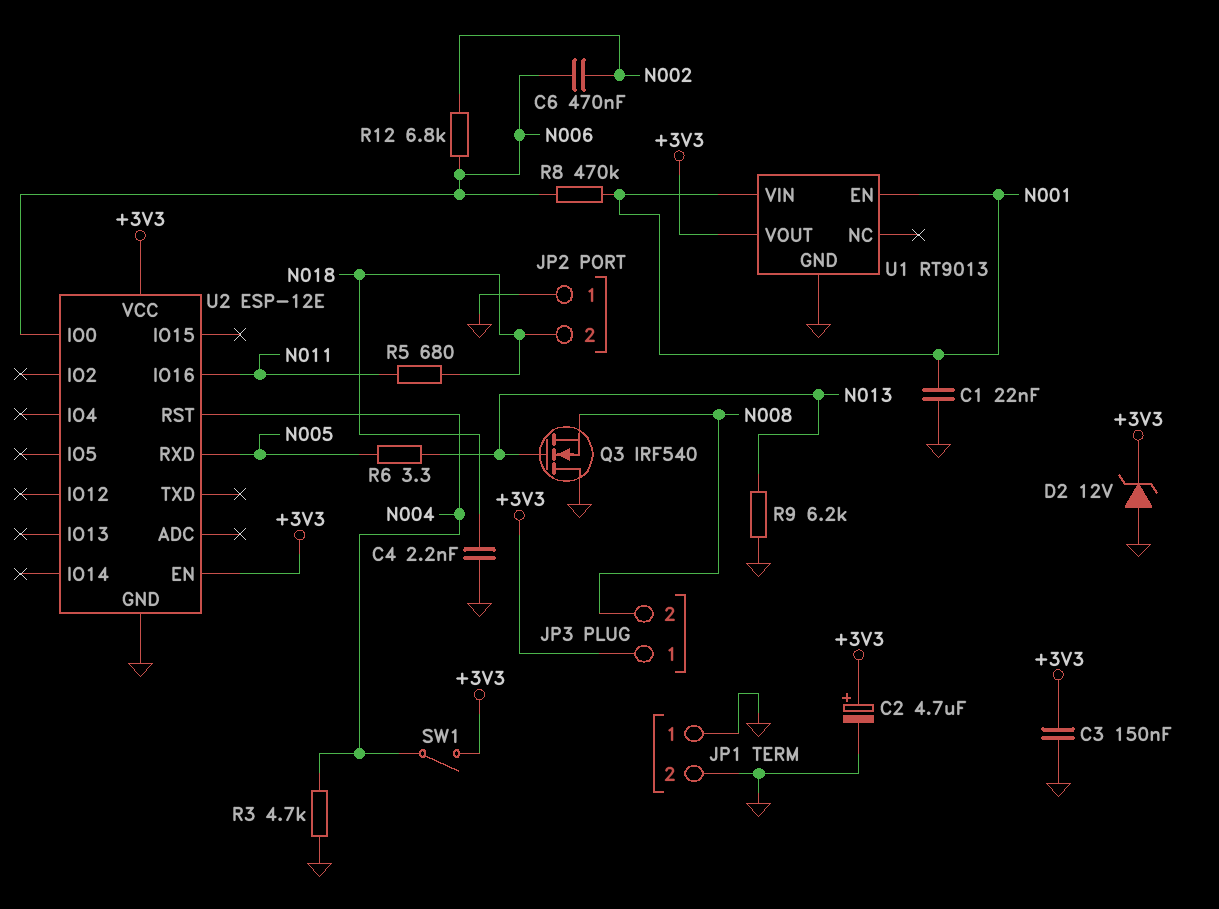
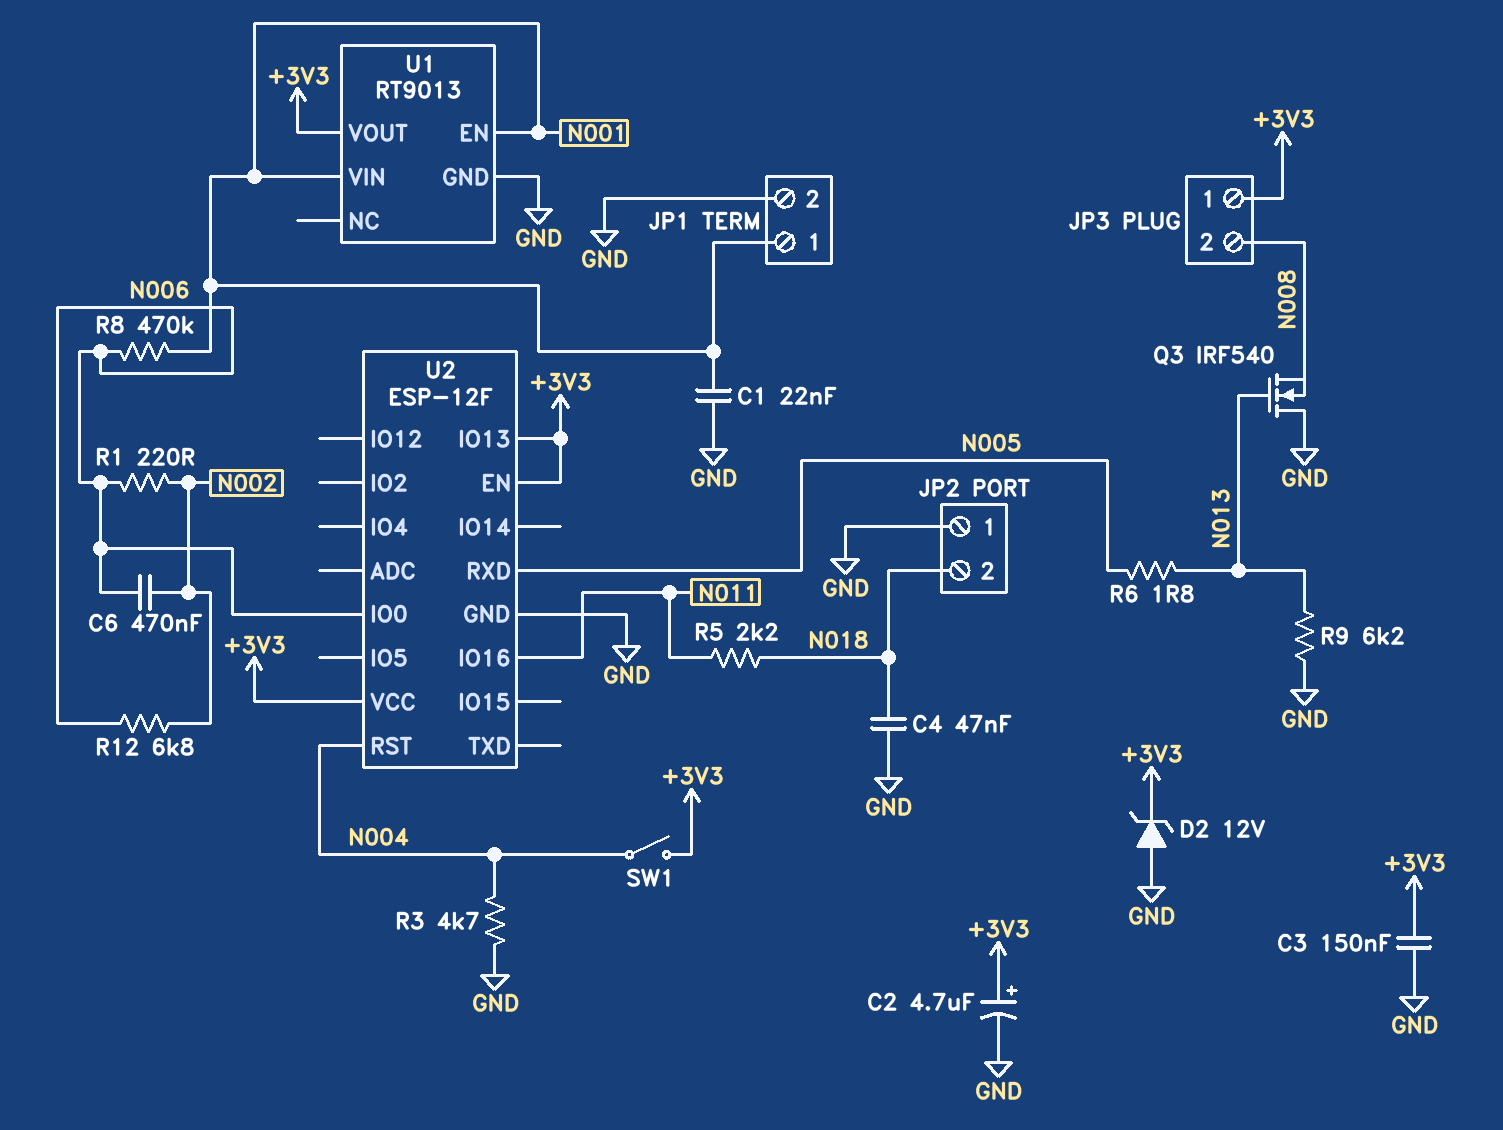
C4: 2.2nF (GND, N018) -> 47nF (GND, N018)
JP1 pin 1: GND -> N001
R1: none -> 220 (N002, N006)
R5: 680 (N011, N018) -> 2.2k (N011, N018)
R6: 3.3 (N005, N013) -> 1.8 (N005, N013)
U2: ESP-12E -> ESP-12F
U2 pin IO13: none -> +3V3

